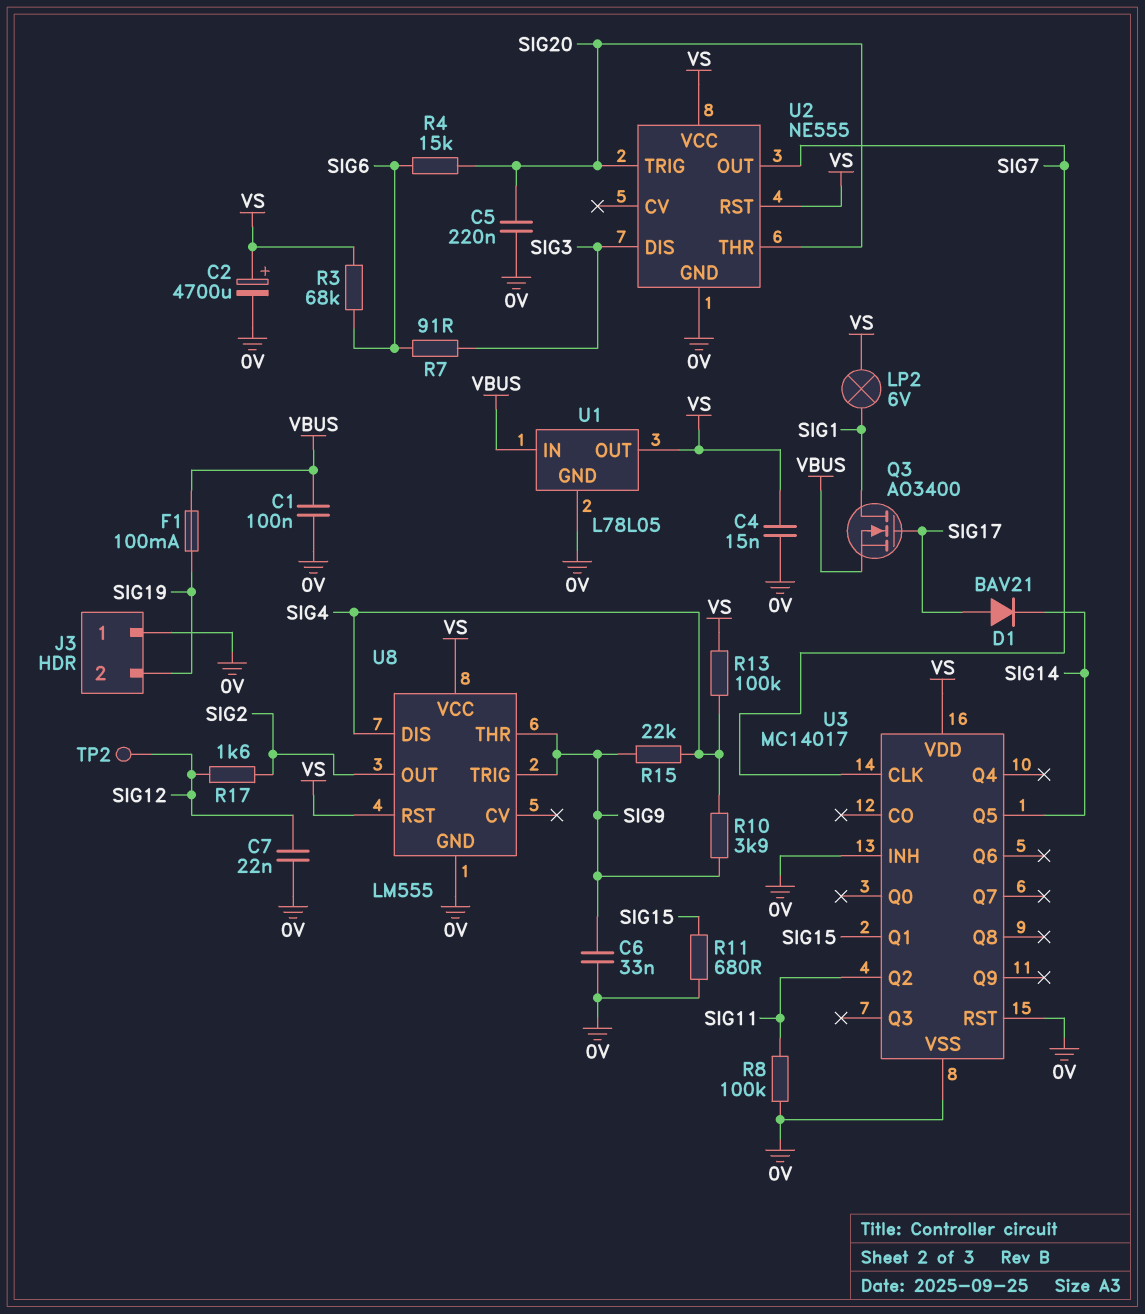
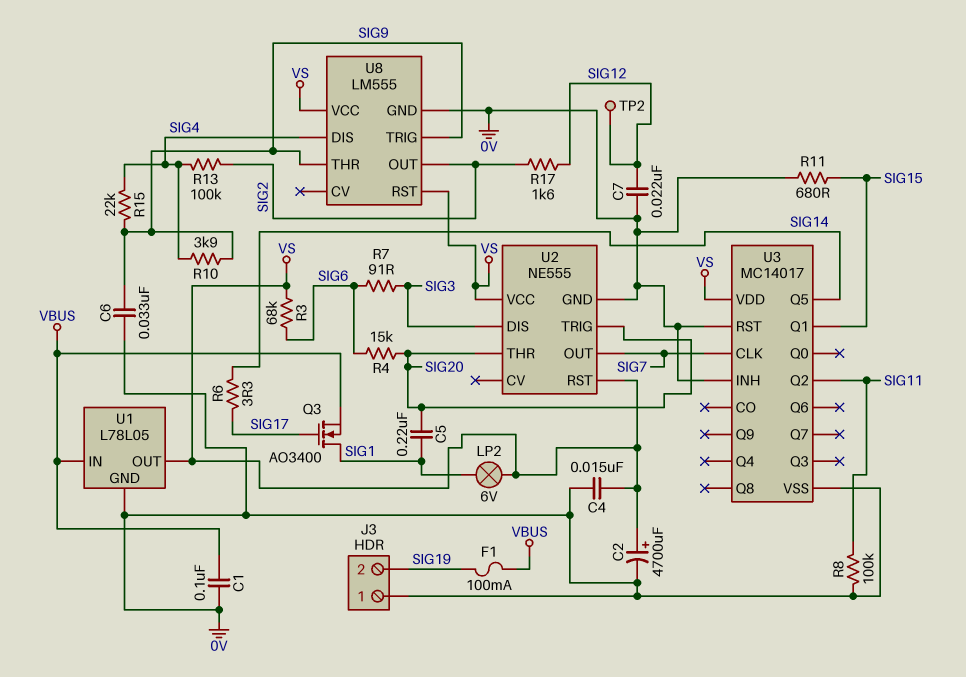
C5: 220nF (0V, SIG20) -> 220nF (SIG1, SIG20)
D1: diode BAV21 (A SIG17, K SIG14) -> none
R6: none -> 3.3 (SIG14, SIG17)
R13: 100k (SIG4, VS) -> 100k (SIG2, SIG4)

